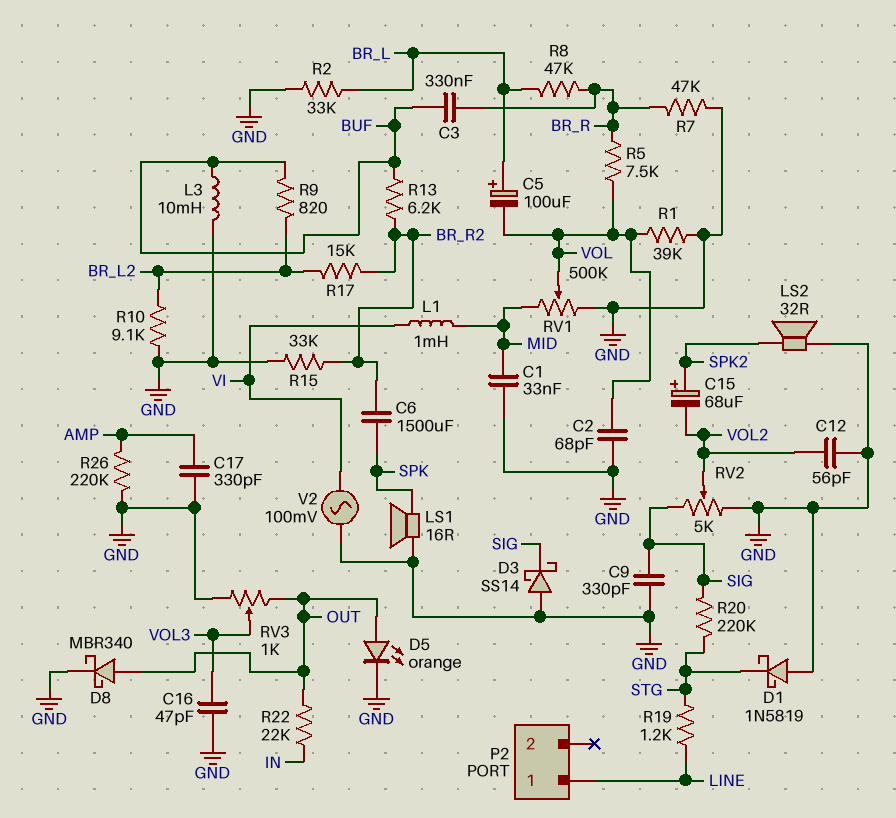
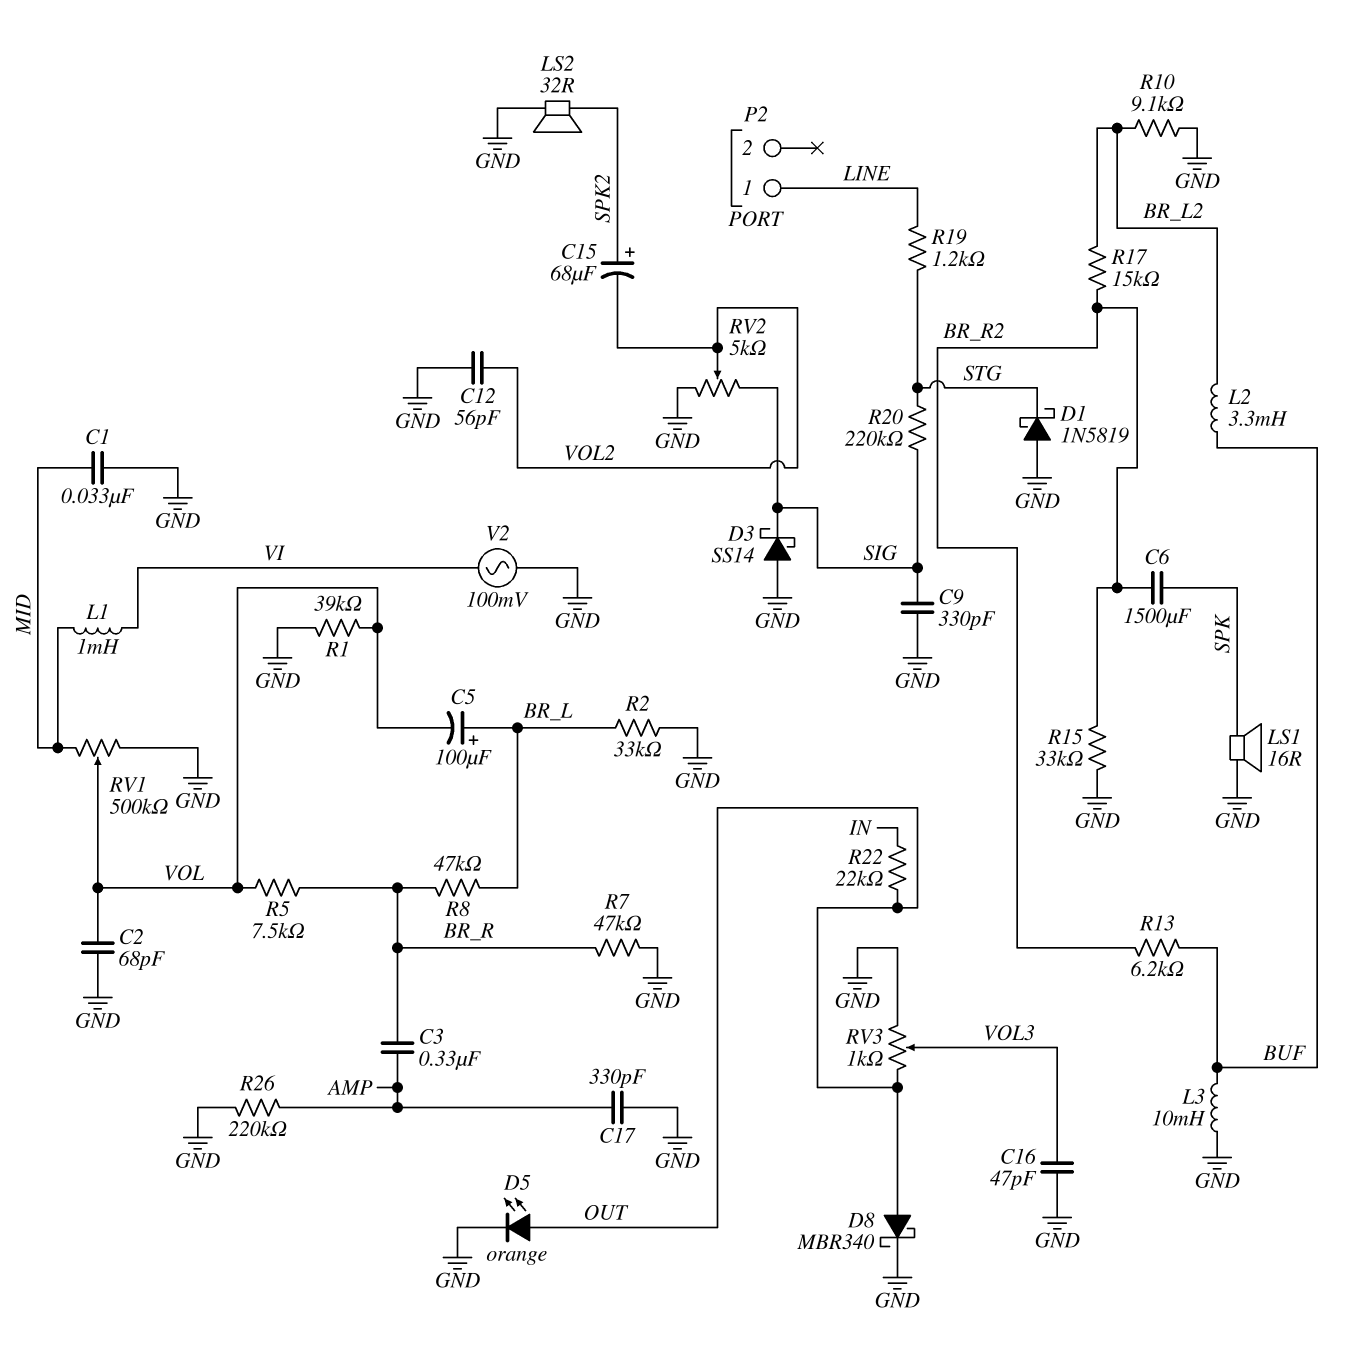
C3: 330nF (BR_R, BUF) -> 330nF (AMP, BR_R)
L2: none -> 3.3mH (BR_L2, BUF)
R9: 820 (BR_L2, BUF) -> none

